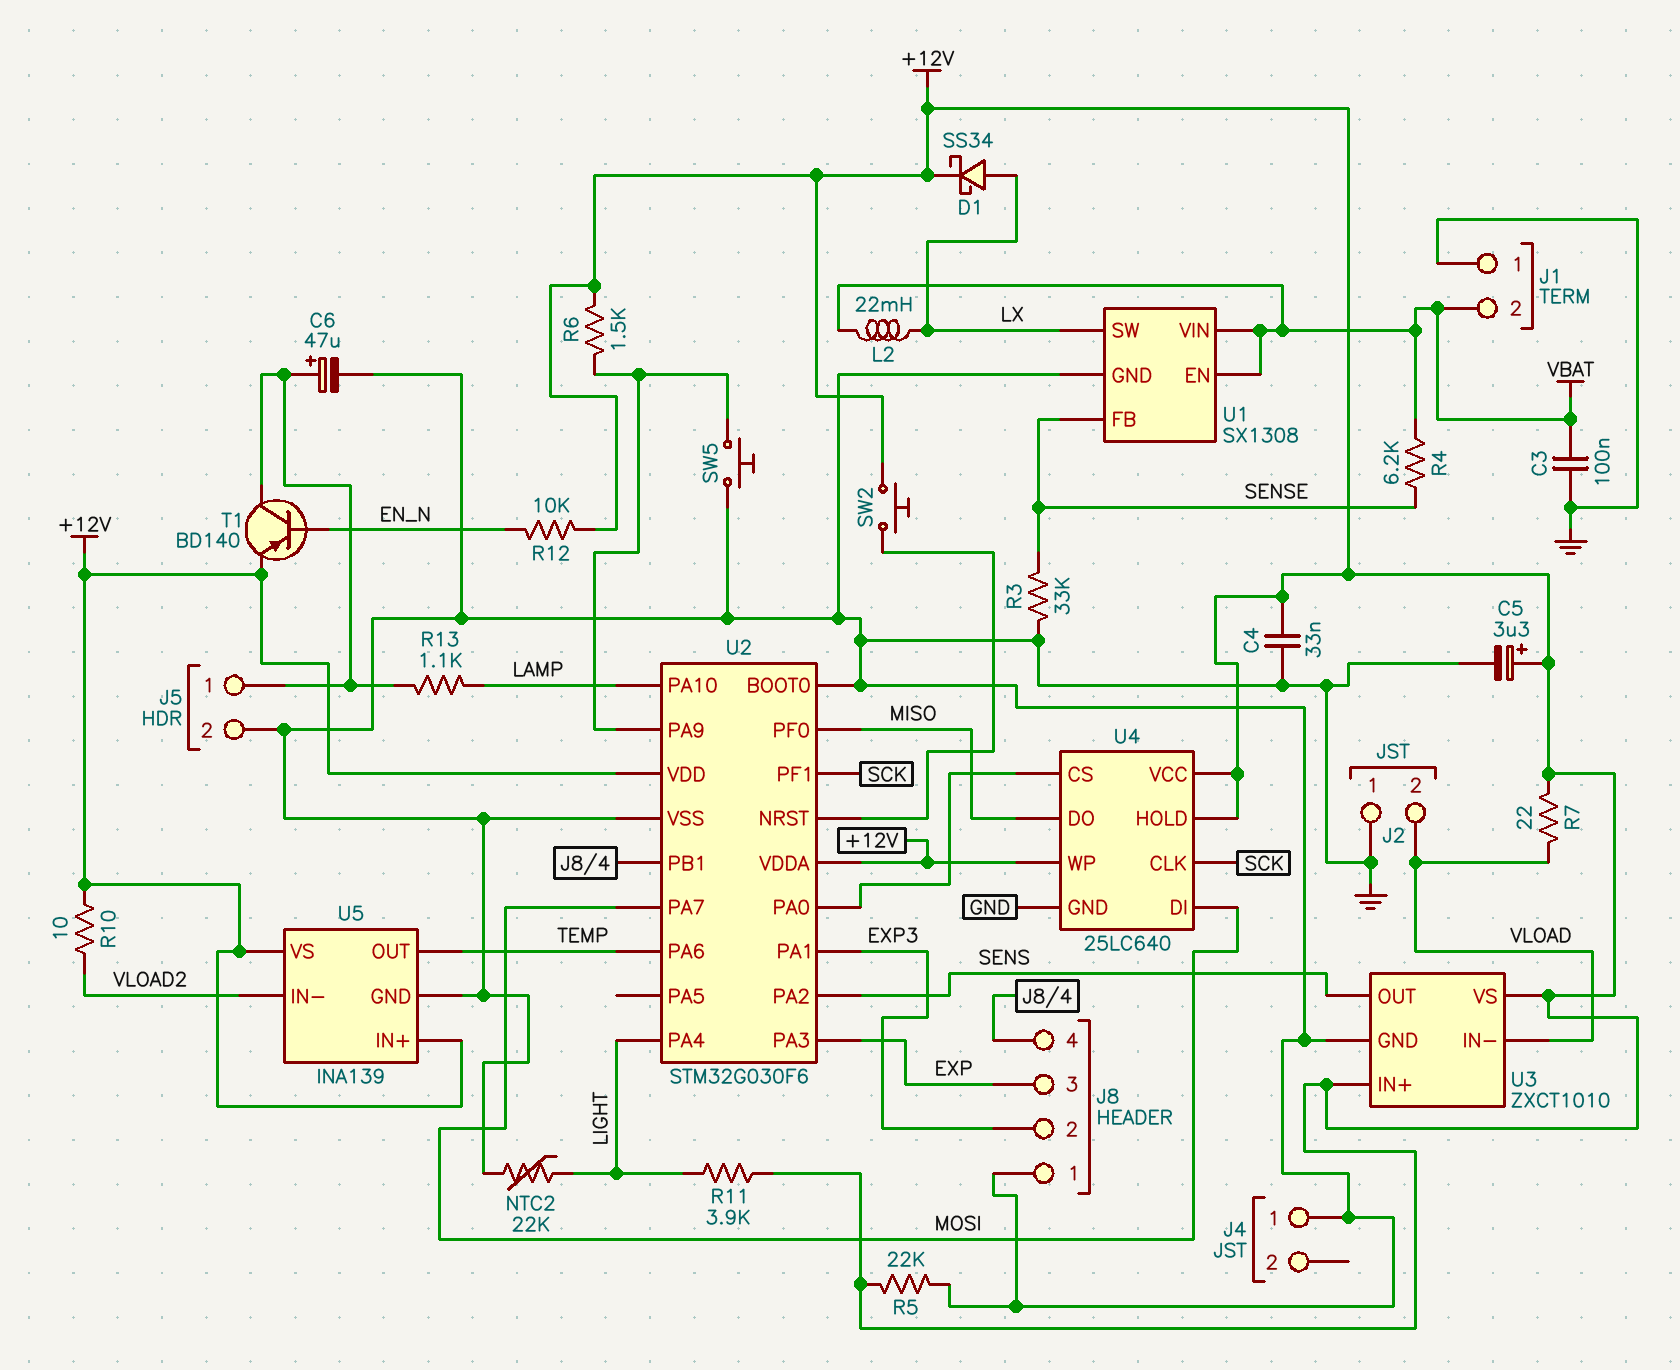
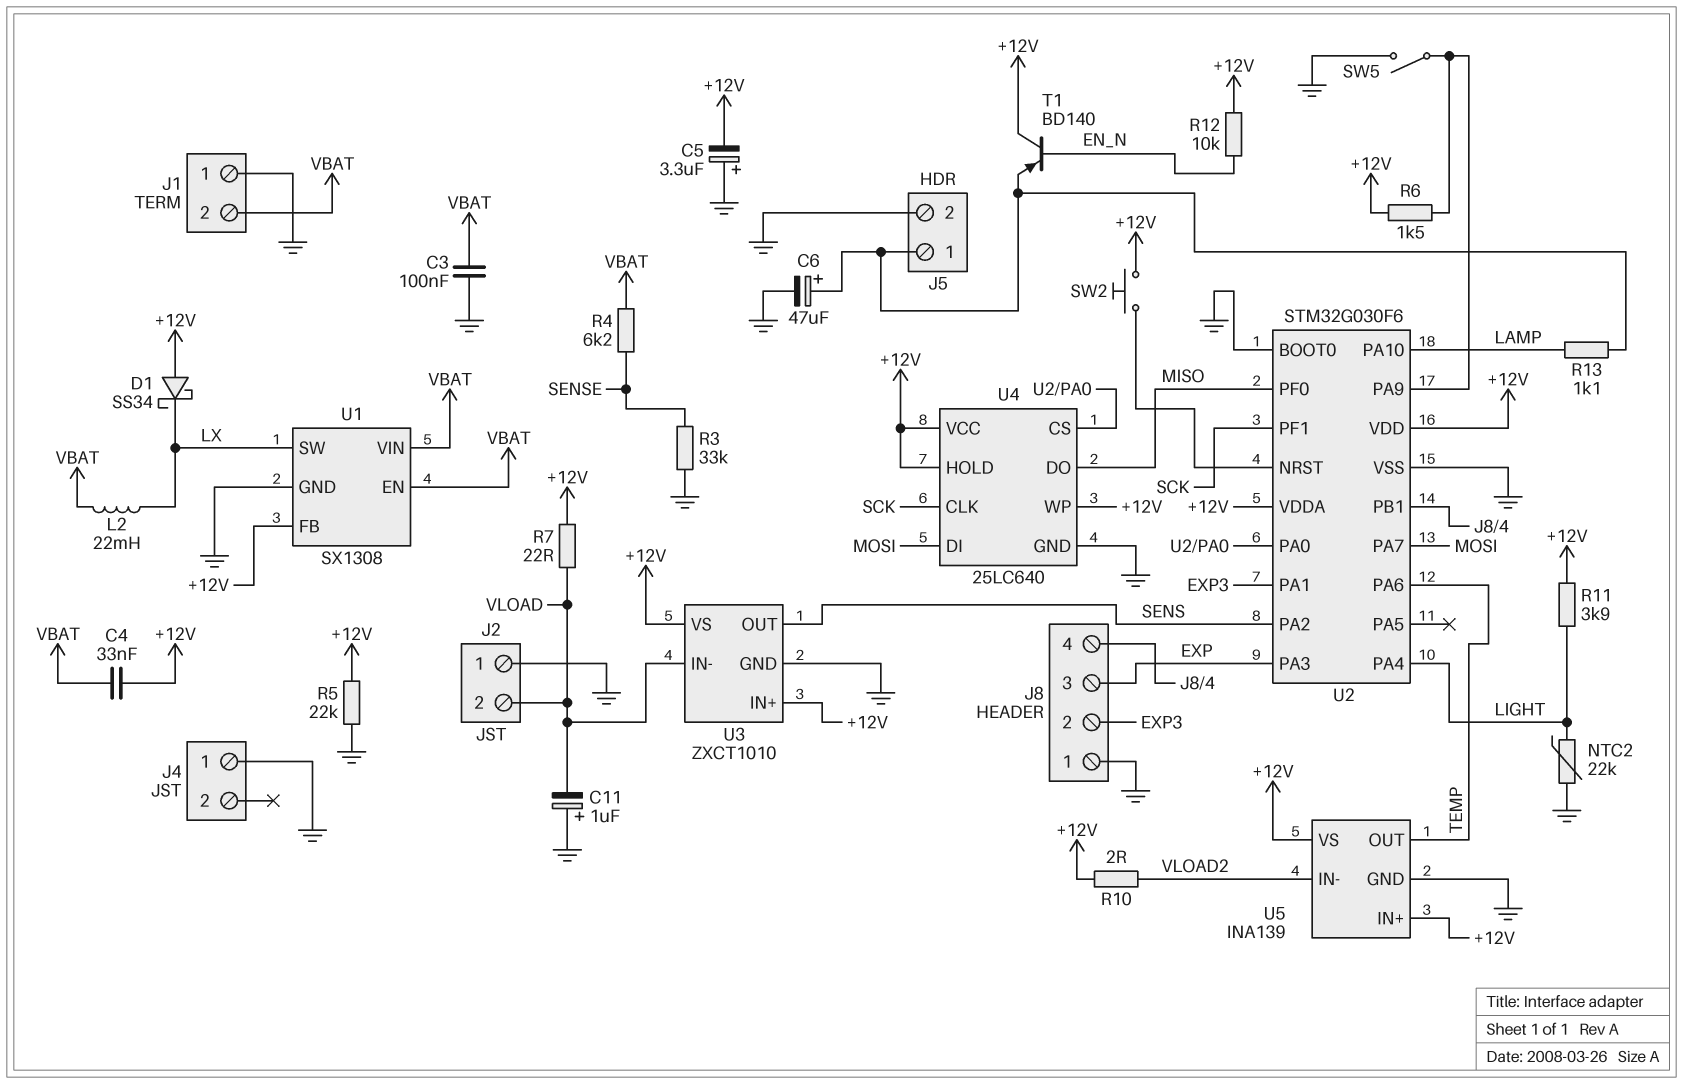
C4: 33nF (+12V, GND) -> 33nF (+12V, VBAT)
C5: 3.3uF (plus +12V, minus GND) -> 3.3uF (plus GND, minus +12V)
C11: none -> 1uF (plus GND, minus VLOAD)
D1: schottky SS34 (A LX, K +12V) -> schottky SS34 (A +12V, K LX)
R10: 10 (+12V, VLOAD2) -> 2 (+12V, VLOAD2)
SW5: button (GND, U2/PA9) -> switch (GND, U2/PA9)
T1: PNP BD140 (B EN_N, C J5/1, E +12V) -> PNP BD140 (B EN_N, C +12V, E J5/1)
U1 pin FB: SENSE -> +12V

